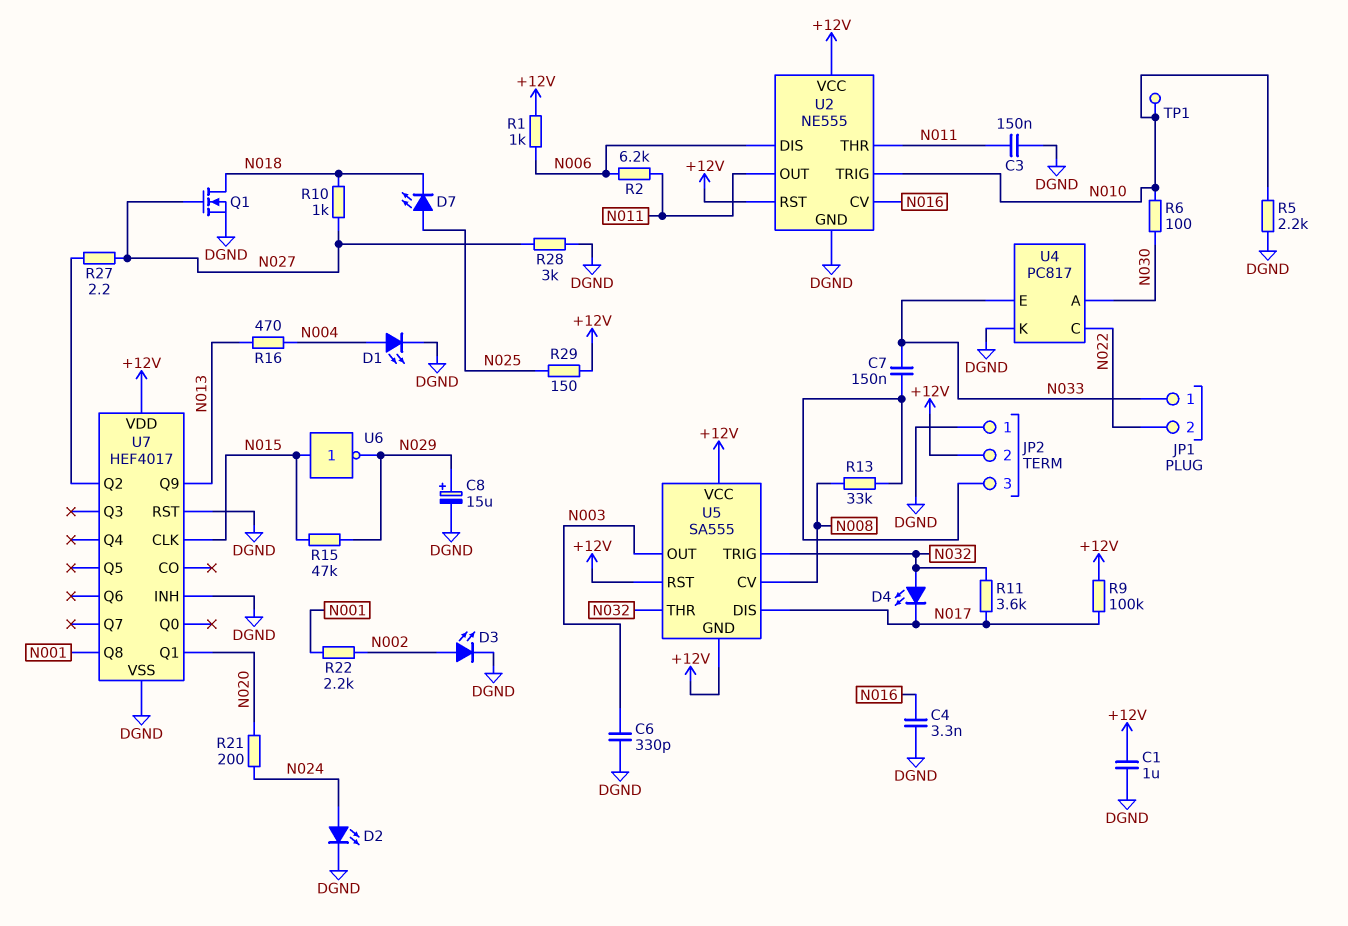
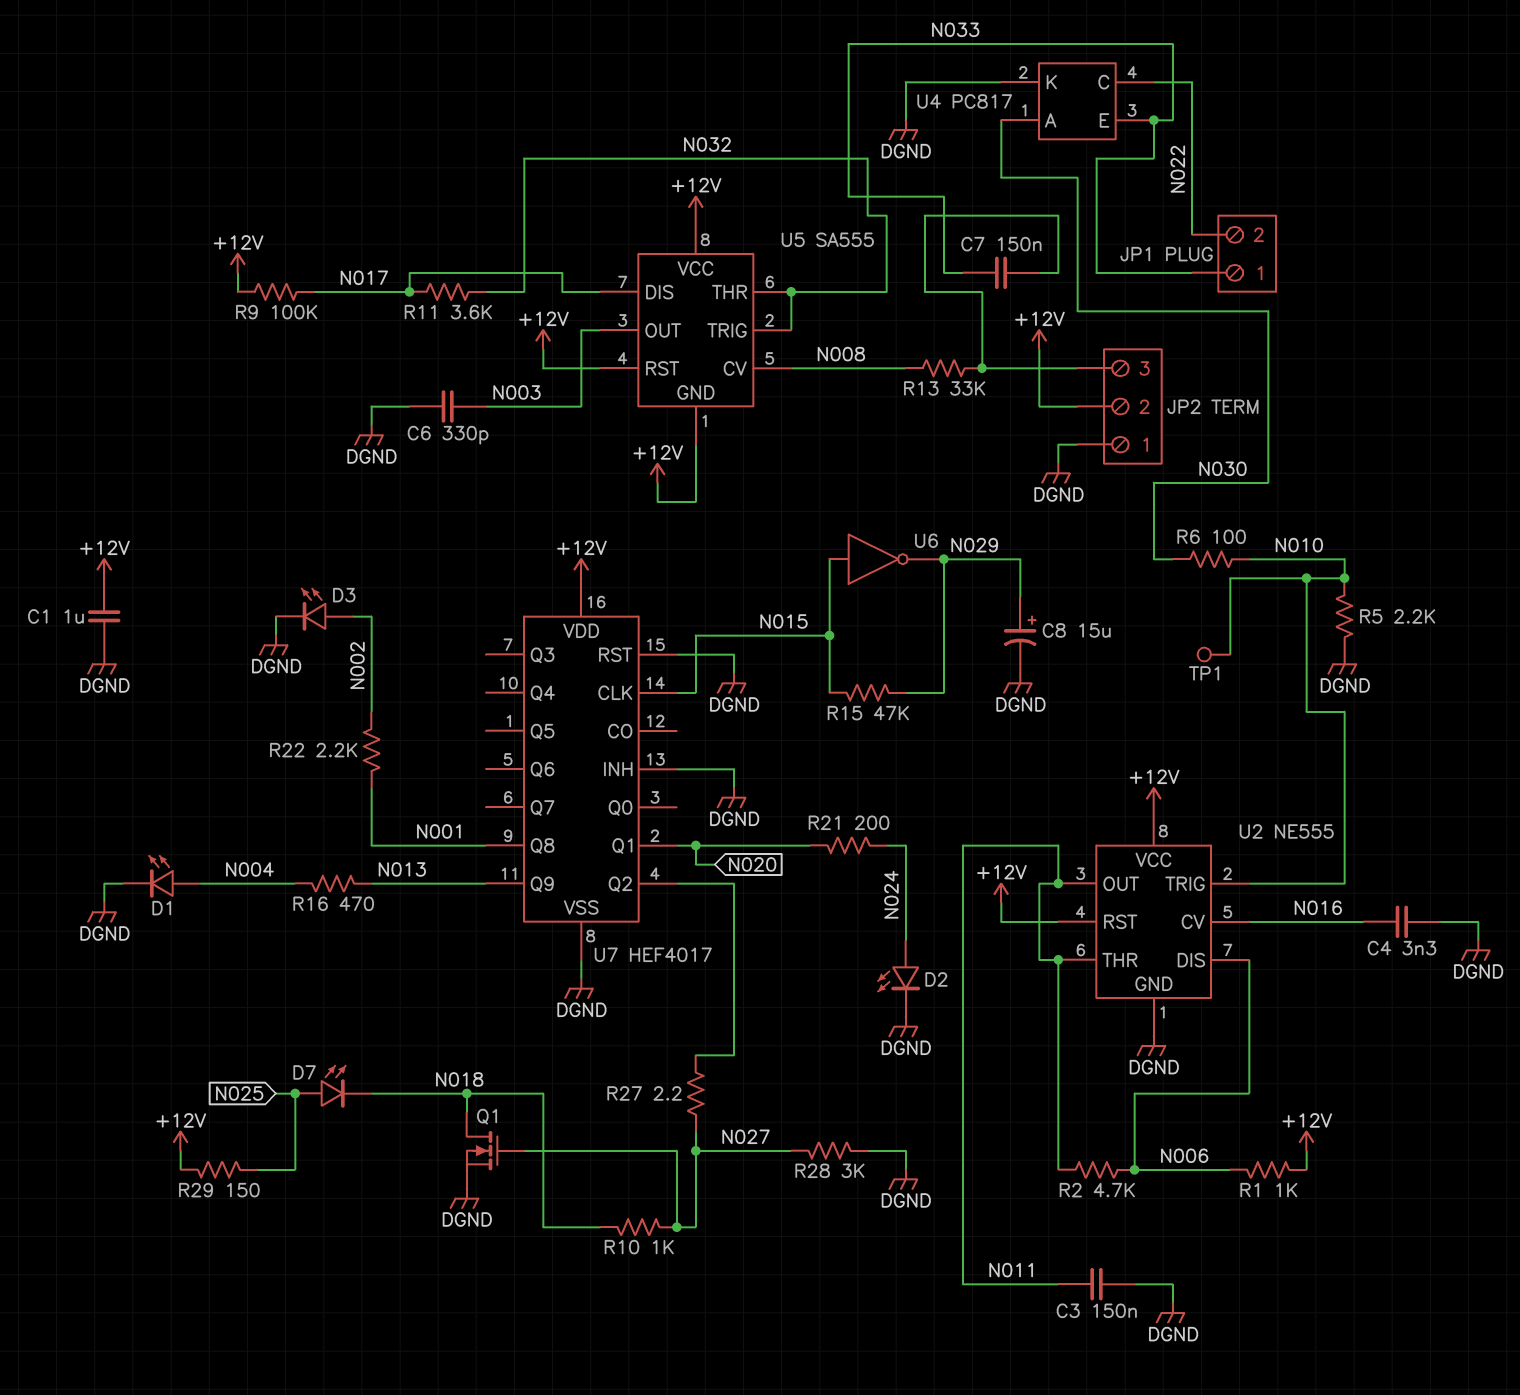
D4: LED (A N032, K N017) -> none
R2: 6.2k (N006, N011) -> 4.7k (N006, N011)

